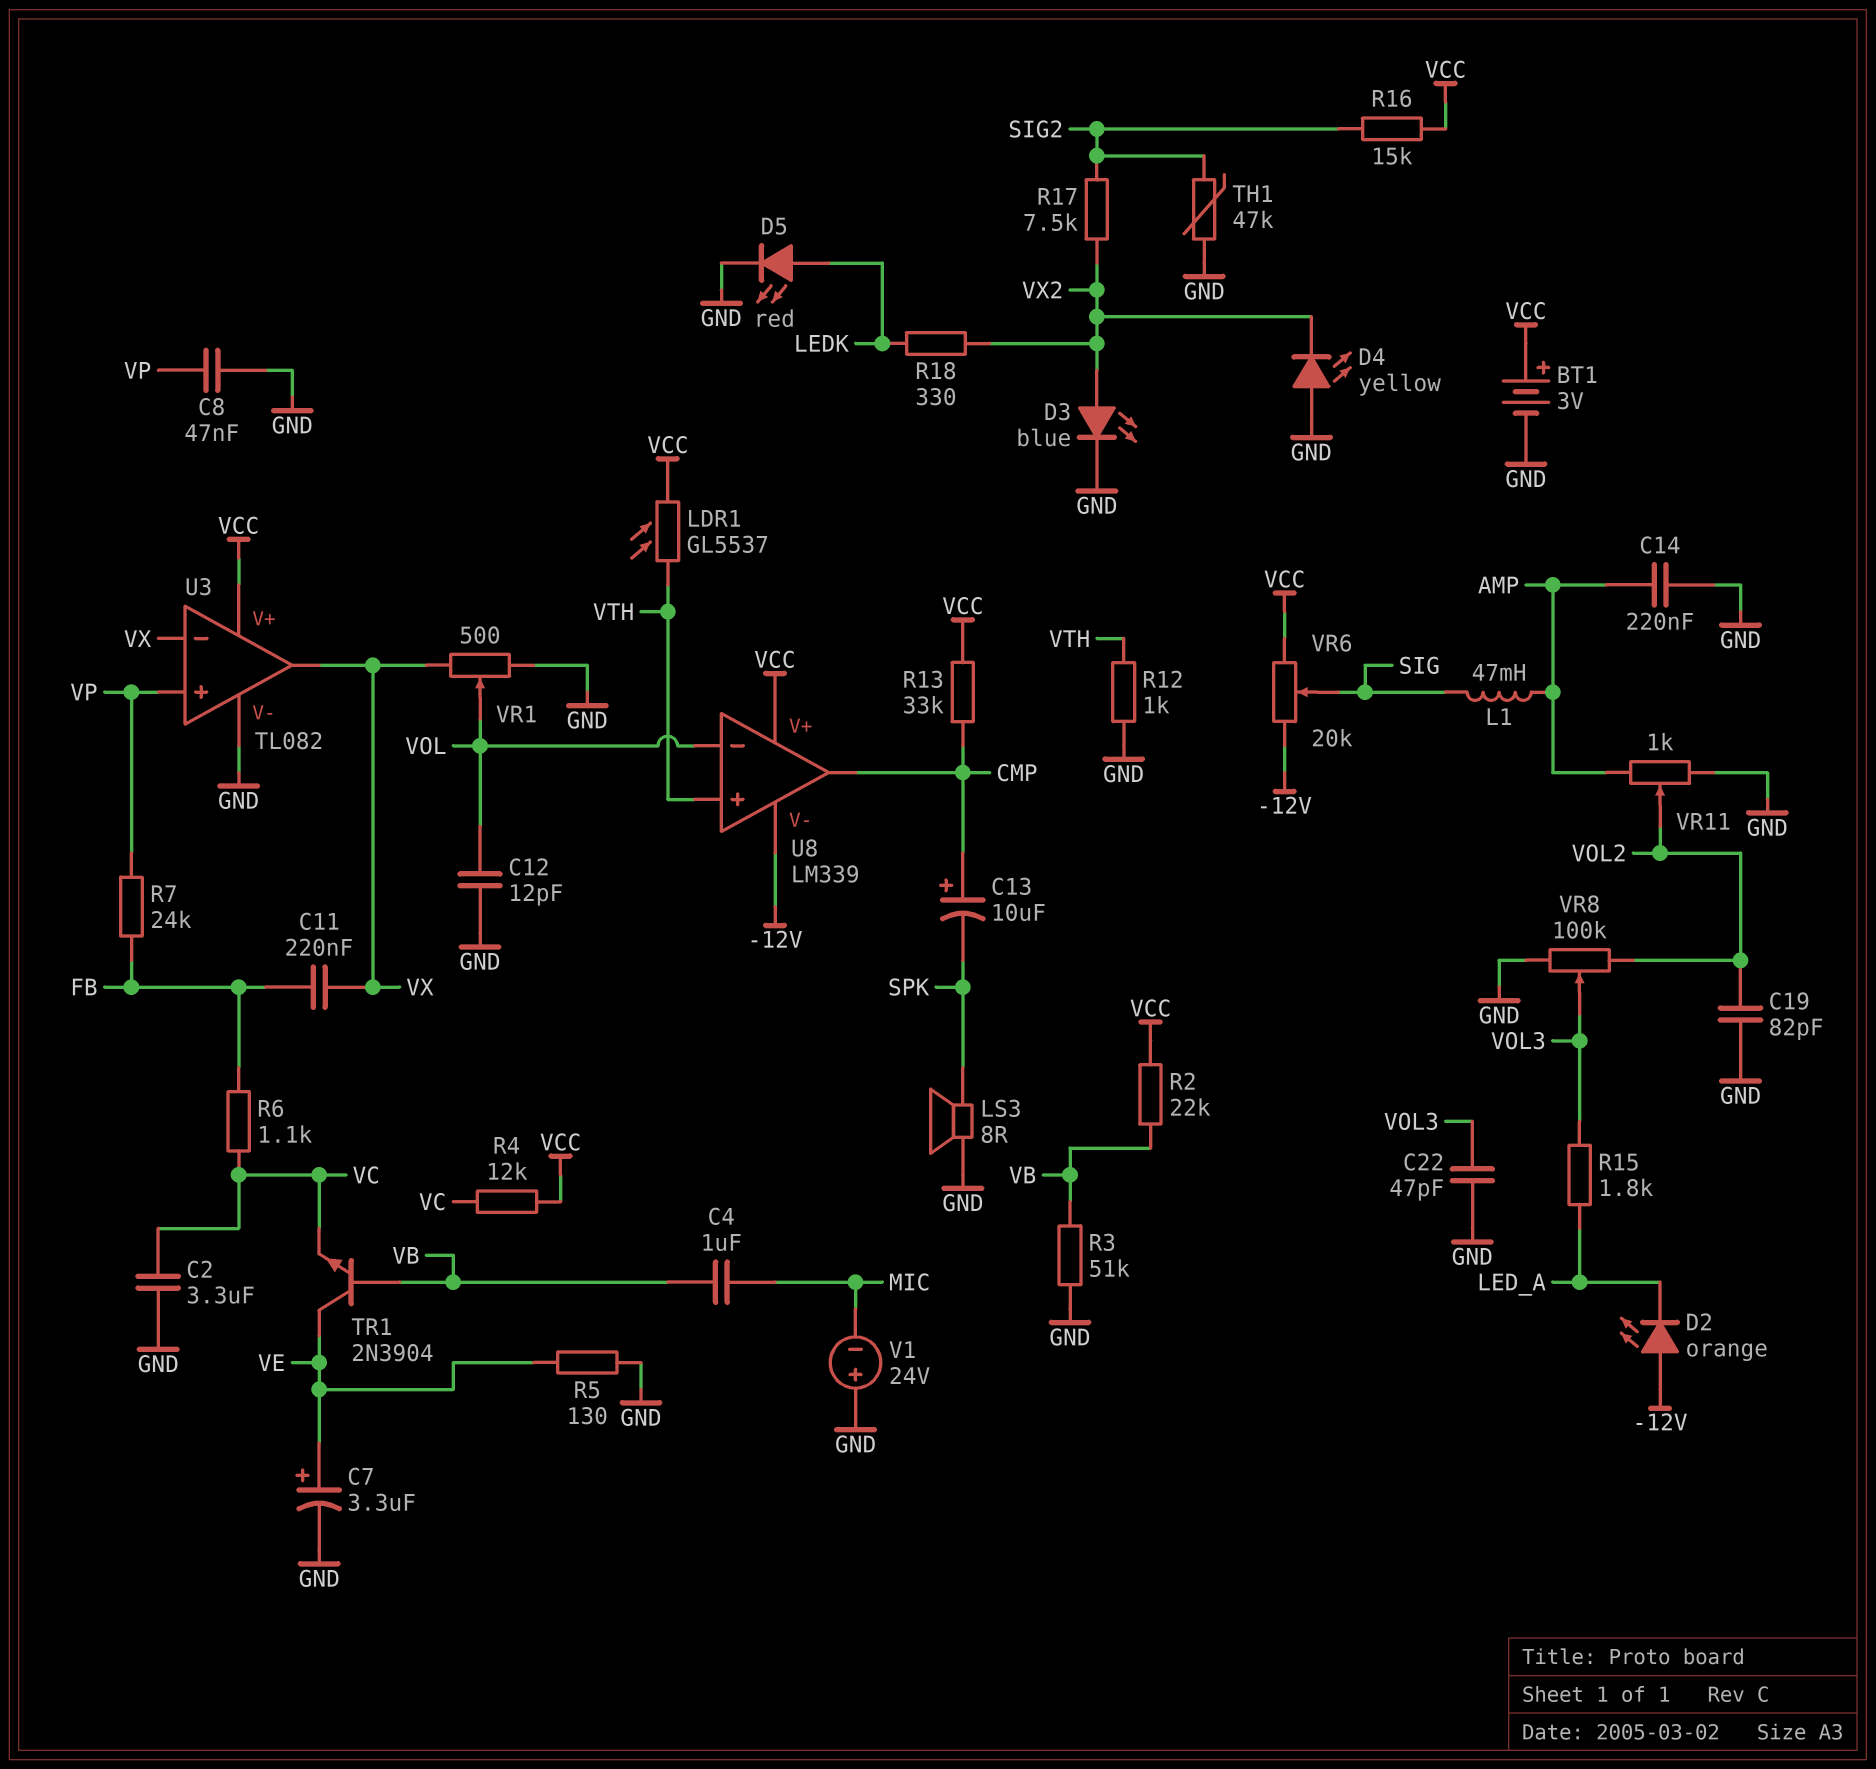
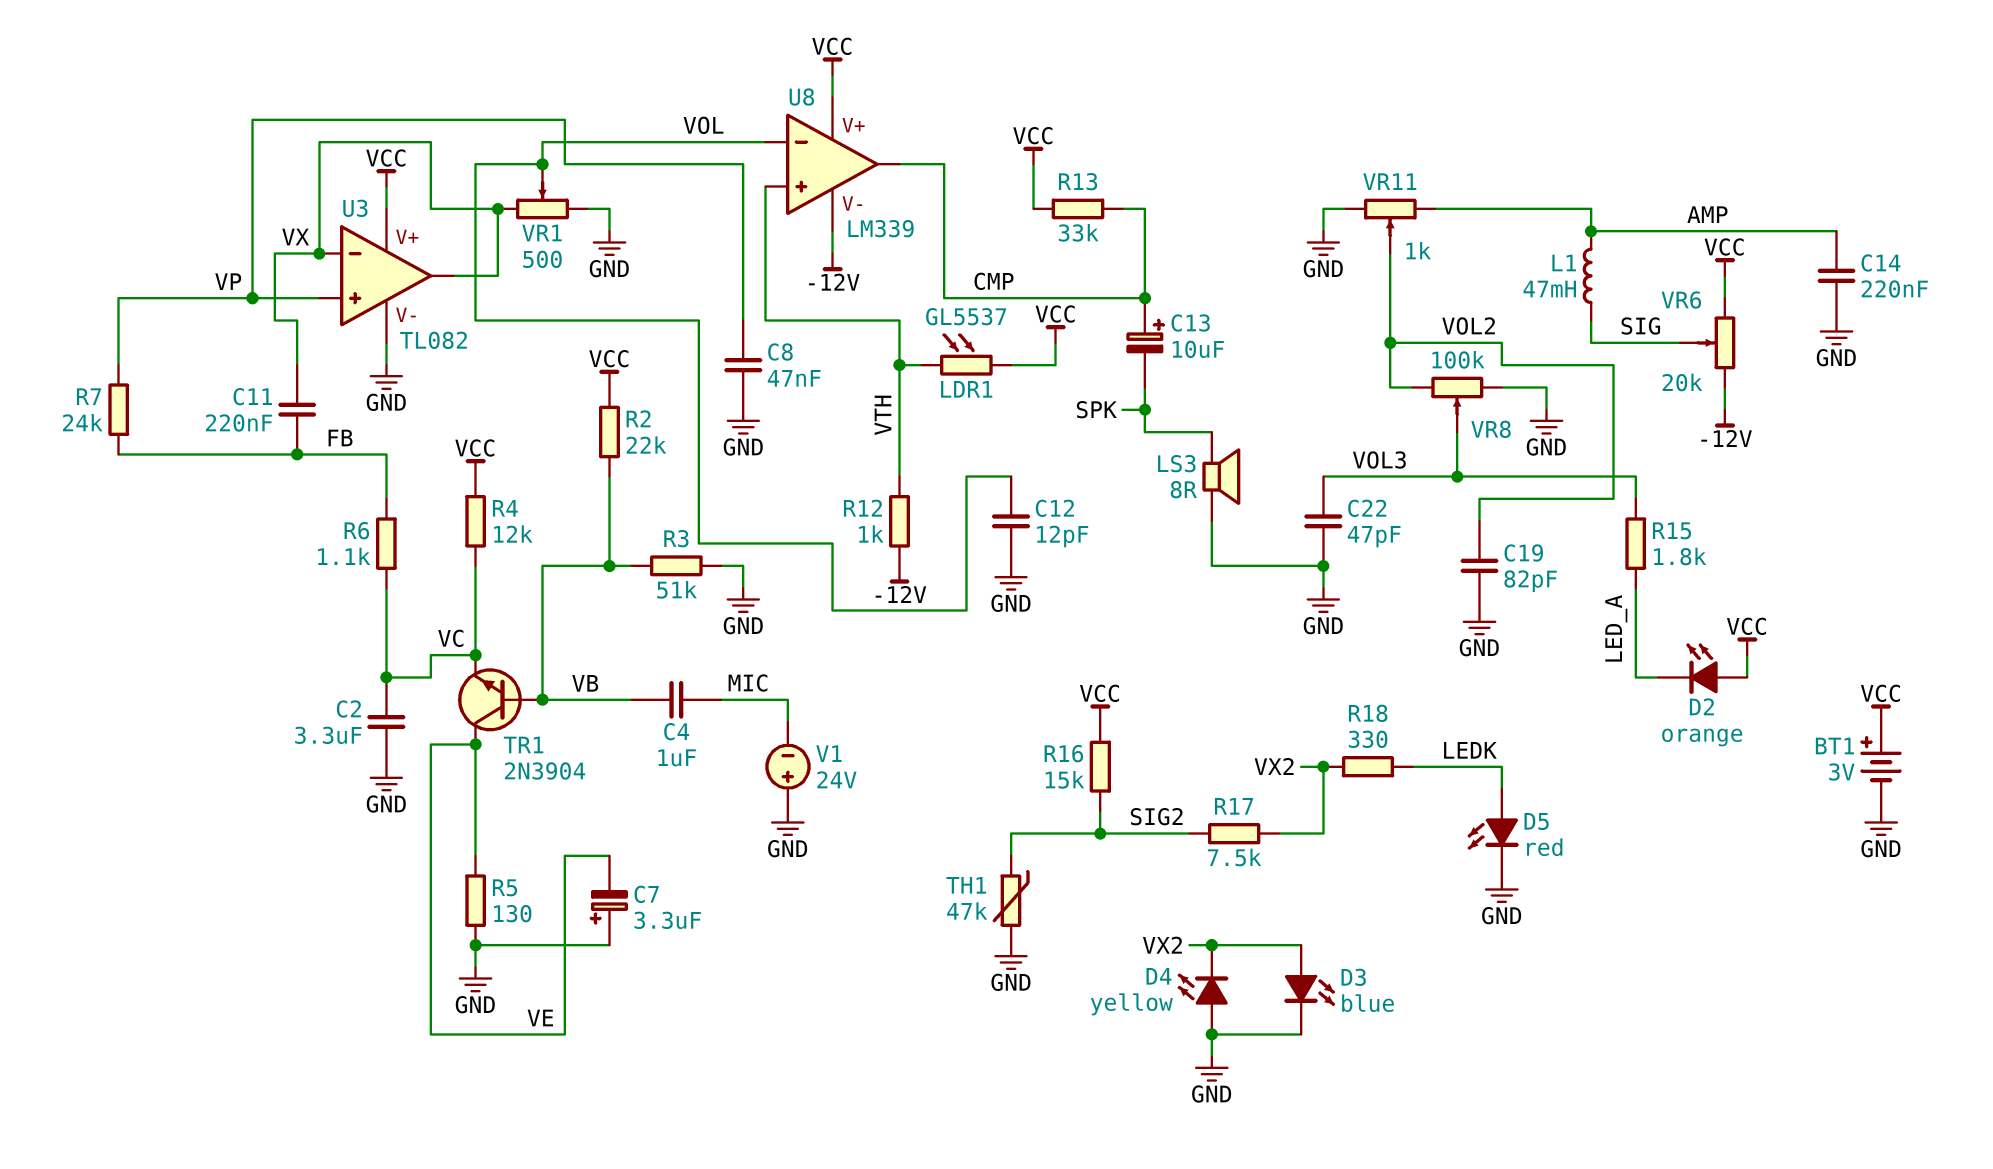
C7: 3.3uF (plus VE, minus GND) -> 3.3uF (plus GND, minus VE)
D2: LED orange (A -12V, K LED_A) -> LED orange (A VCC, K LED_A)
R12: 1k (GND, VTH) -> 1k (-12V, VTH)

